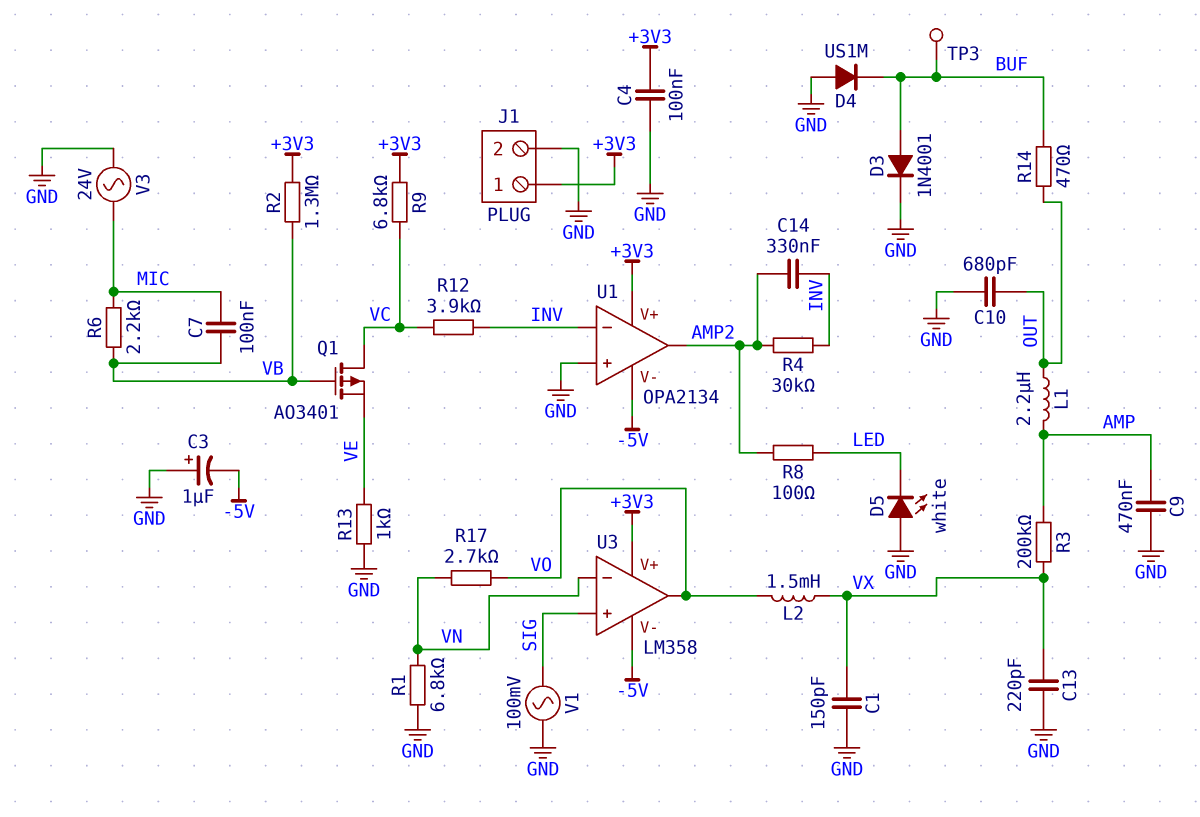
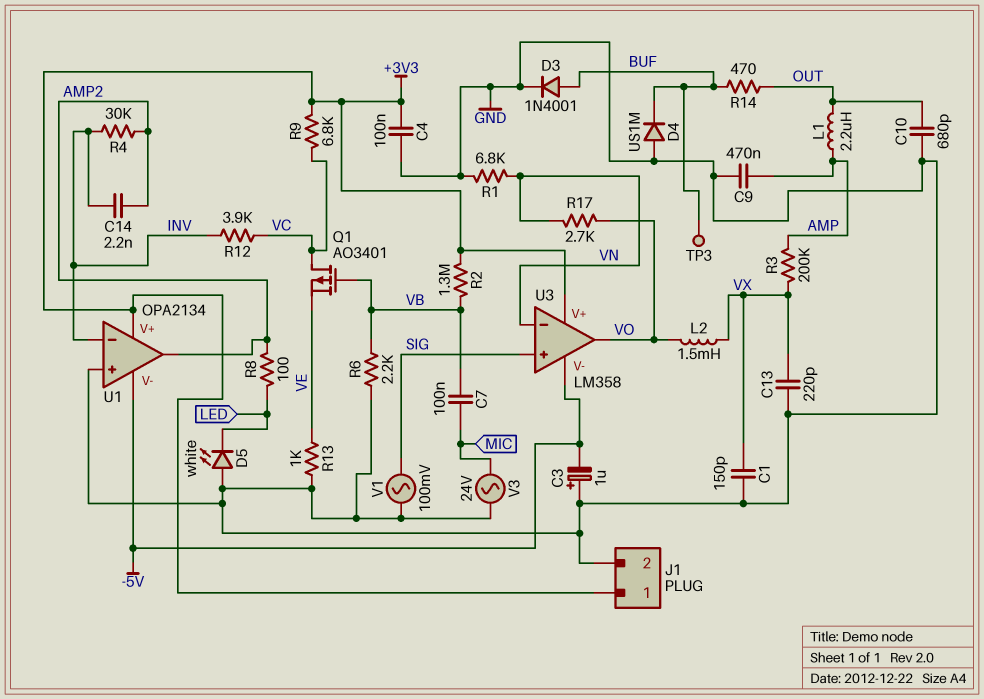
C14: 330nF (AMP2, INV) -> 2.2nF (AMP2, INV)
R6: 2.2k (MIC, VB) -> 2.2k (GND, VB)

